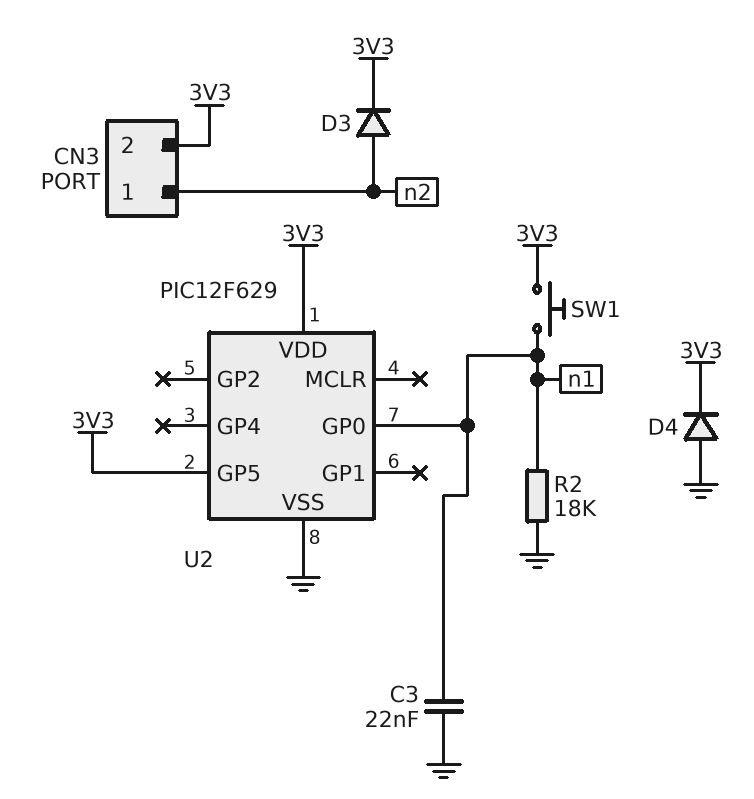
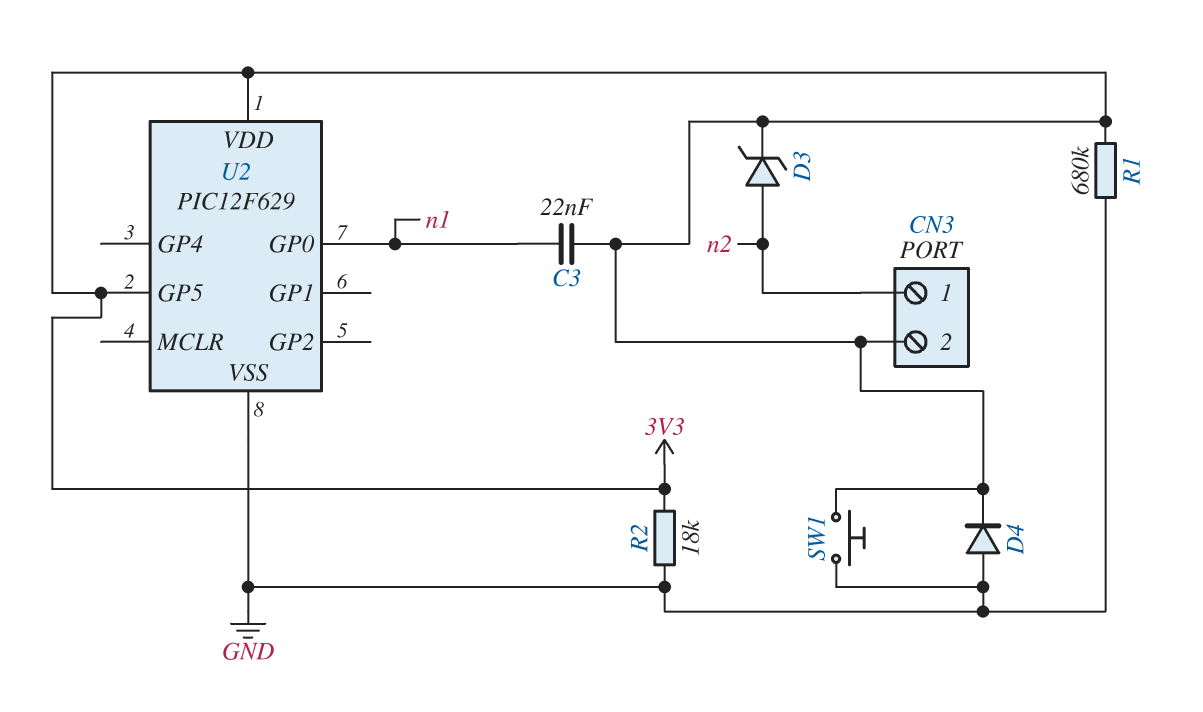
C3: 22nF (GND, n1) -> 22nF (3V3, n1)
D3: diode (A n2, K 3V3) -> zener (A n2, K 3V3)
R1: none -> 680k (3V3, GND)
R2: 18k (GND, n1) -> 18k (3V3, GND)
SW1: button (3V3, n1) -> button (3V3, GND)

